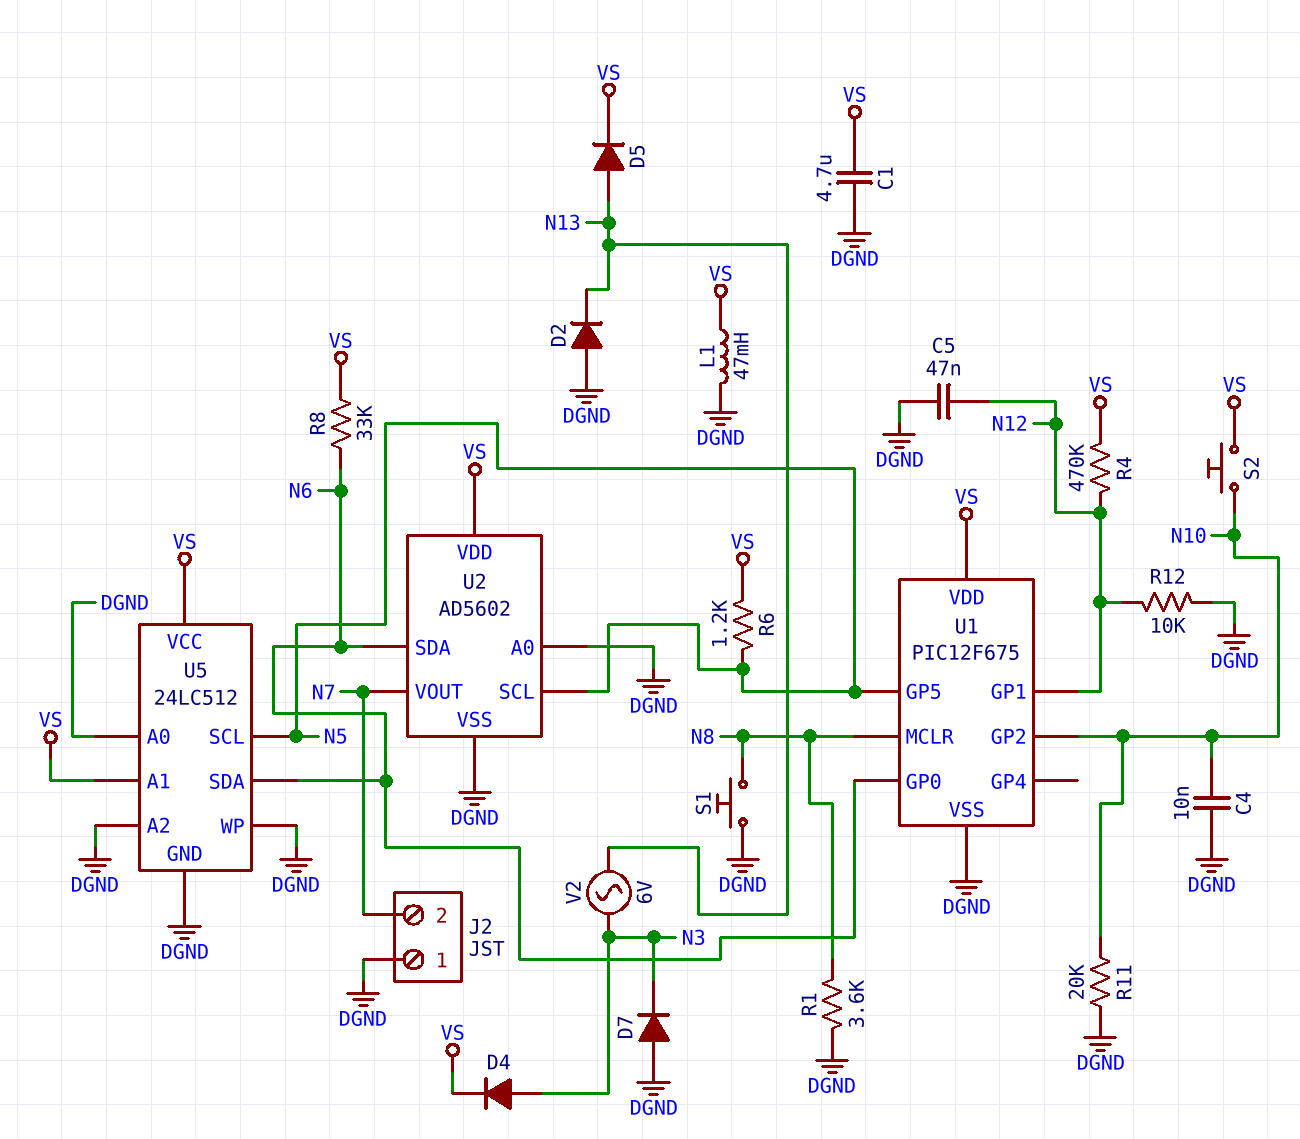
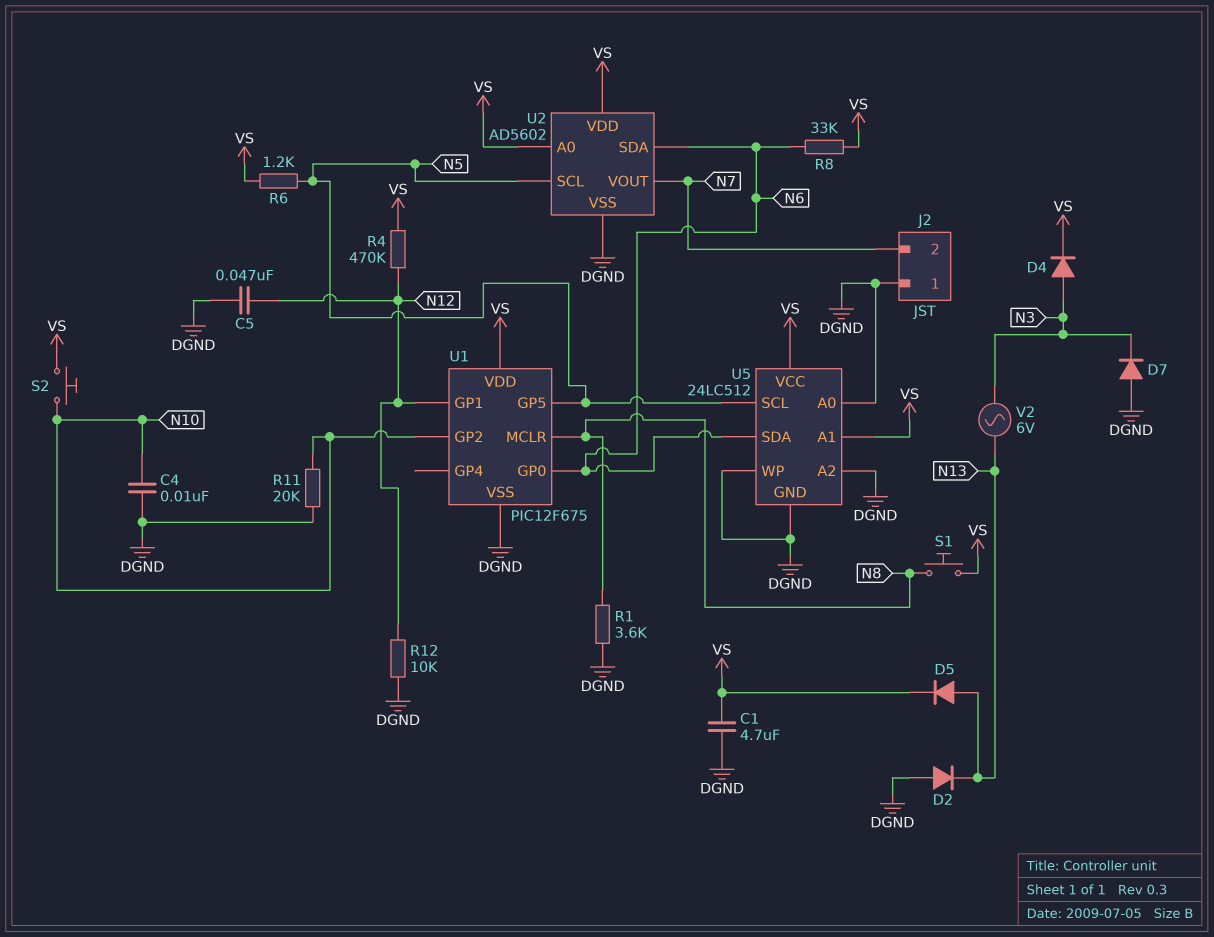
L1: 47mH (DGND, VS) -> none
S1: button (DGND, N8) -> button (N8, VS)
U2 pin A0: DGND -> VS

